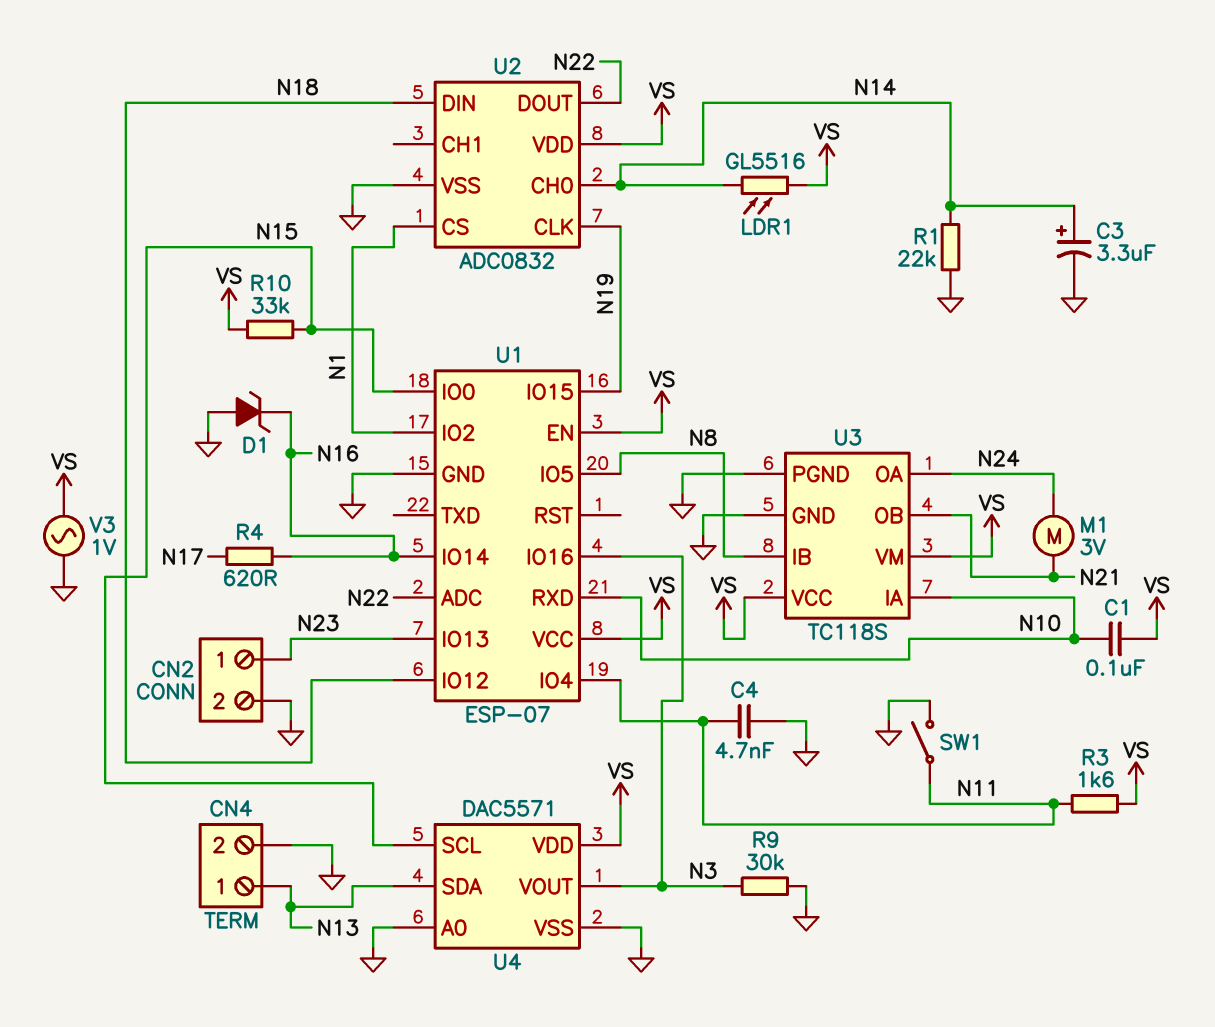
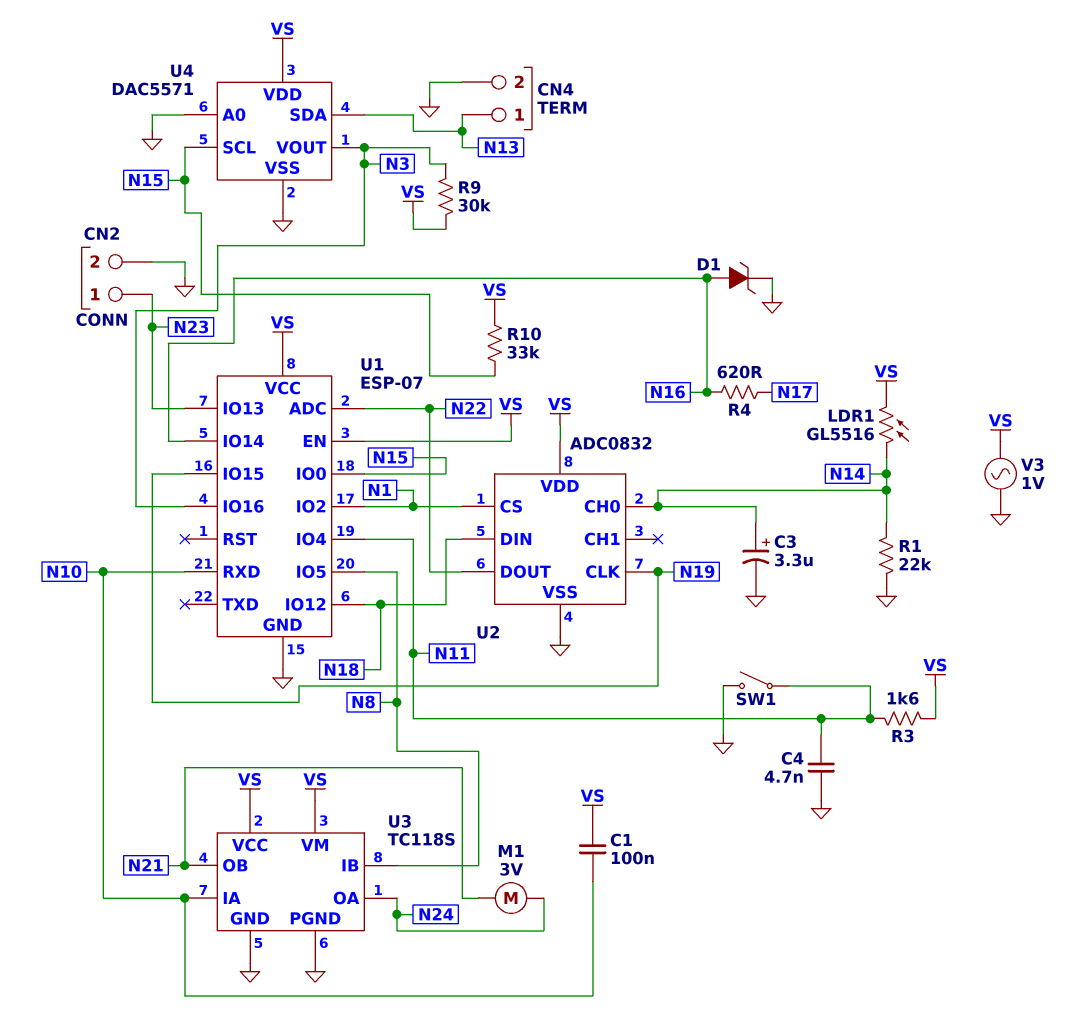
D1: zener (A GND, K N16) -> zener (A N16, K GND)
R9: 30k (GND, N3) -> 30k (N3, VS)

